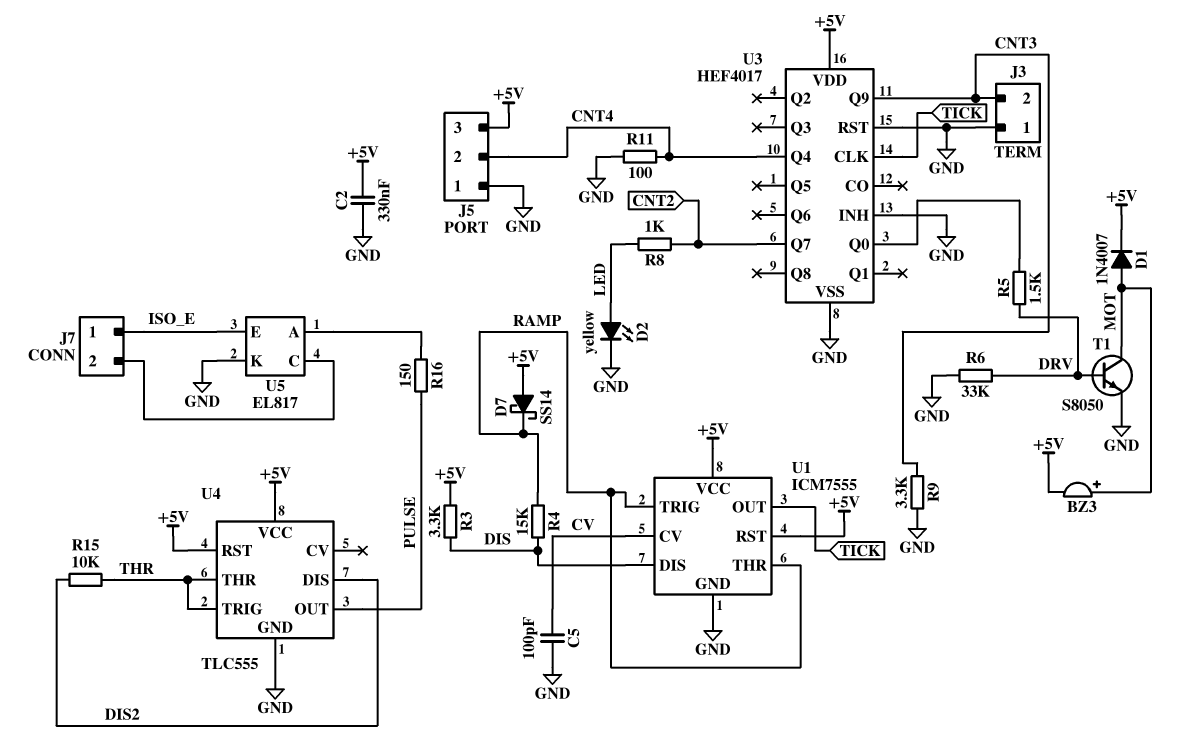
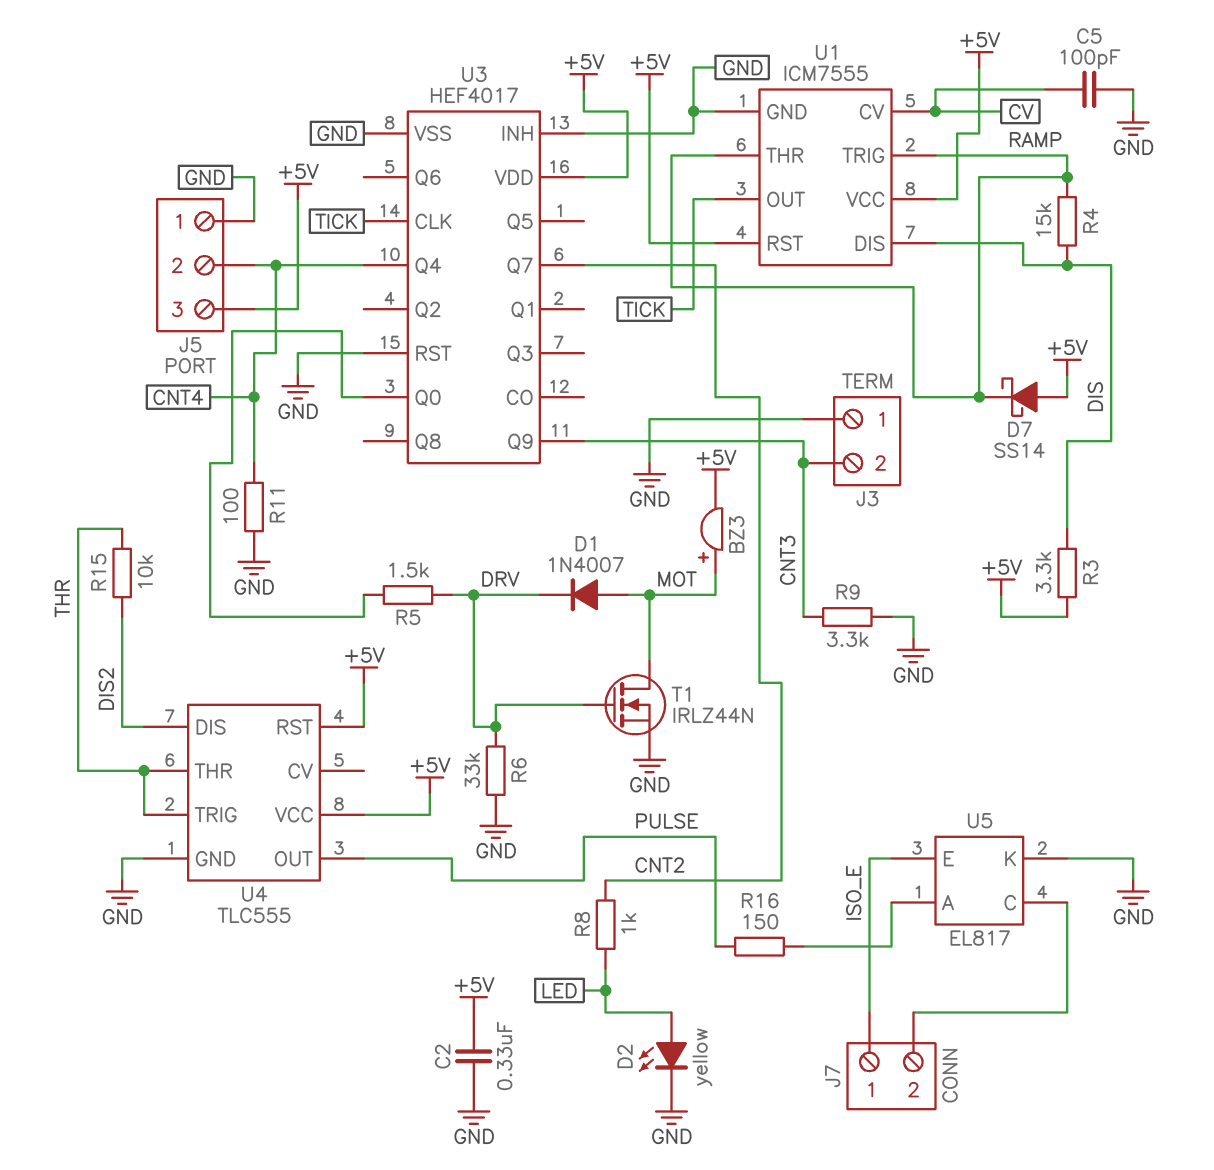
D1: diode 1N4007 (A MOT, K +5V) -> diode 1N4007 (A MOT, K DRV)
T1: NPN S8050 (B DRV, C MOT, E GND) -> NMOS IRLZ44N (G DRV, D MOT, S GND)

